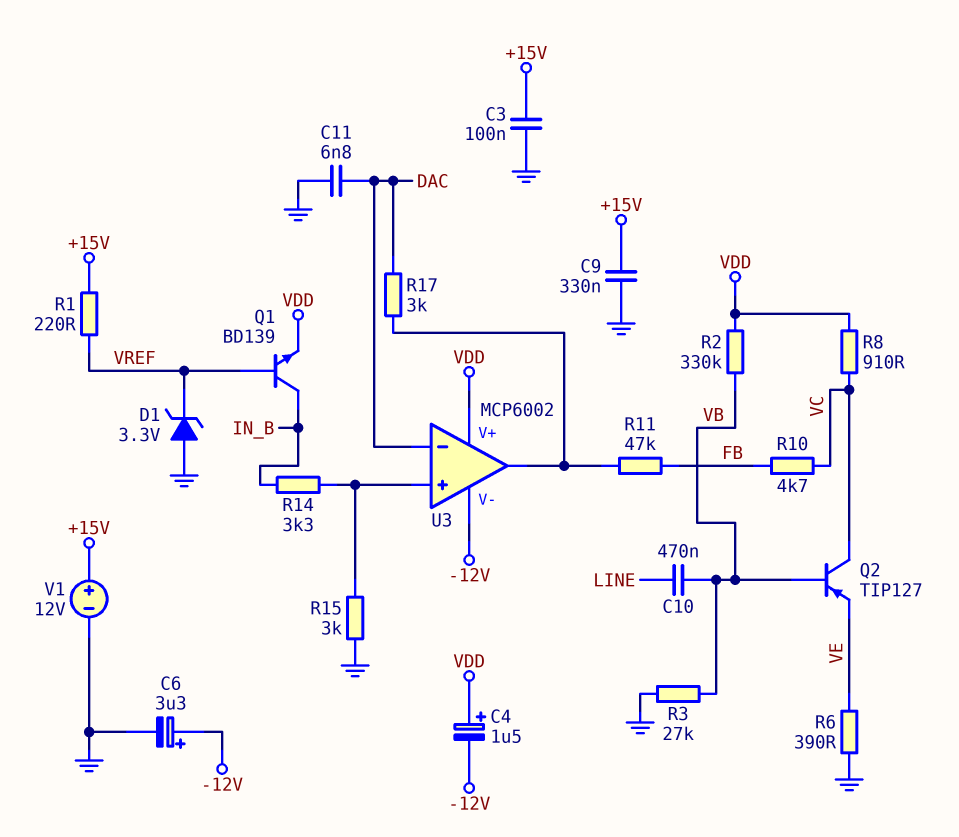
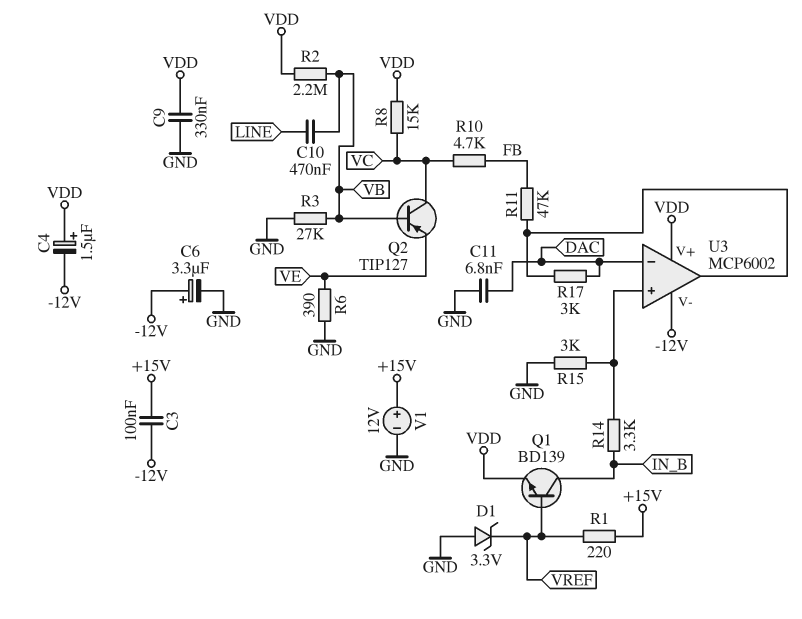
C3: 100nF (+15V, GND) -> 100nF (+15V, -12V)
C9: 330nF (+15V, GND) -> 330nF (GND, VDD)
R2: 330k (VB, VDD) -> 2.2M (VB, VDD)
R8: 910 (VC, VDD) -> 15k (VC, VDD)

